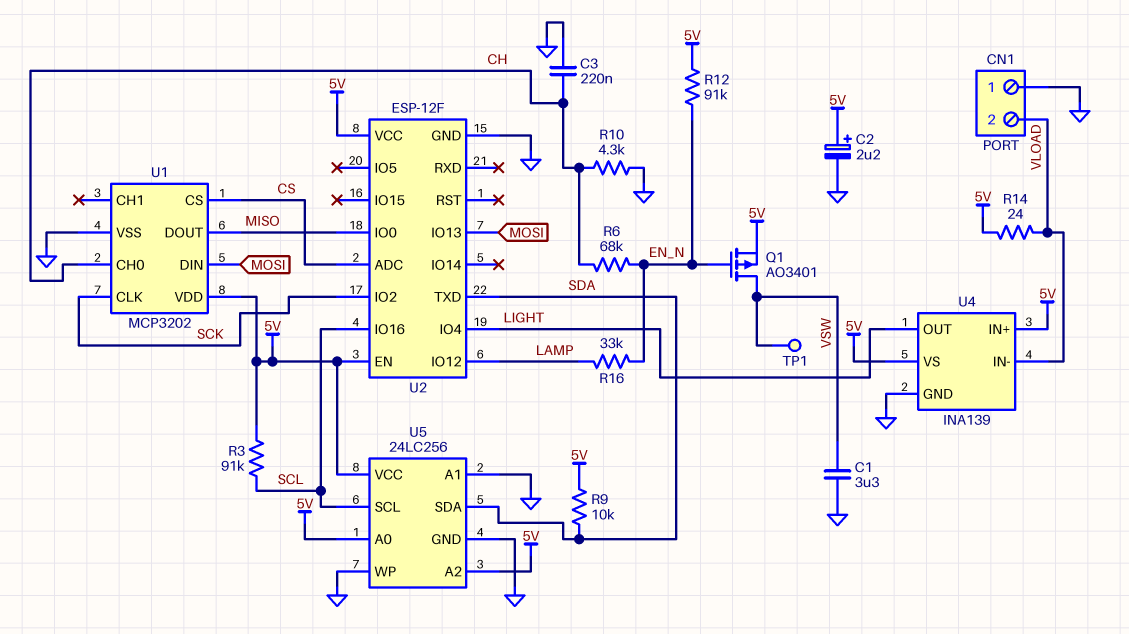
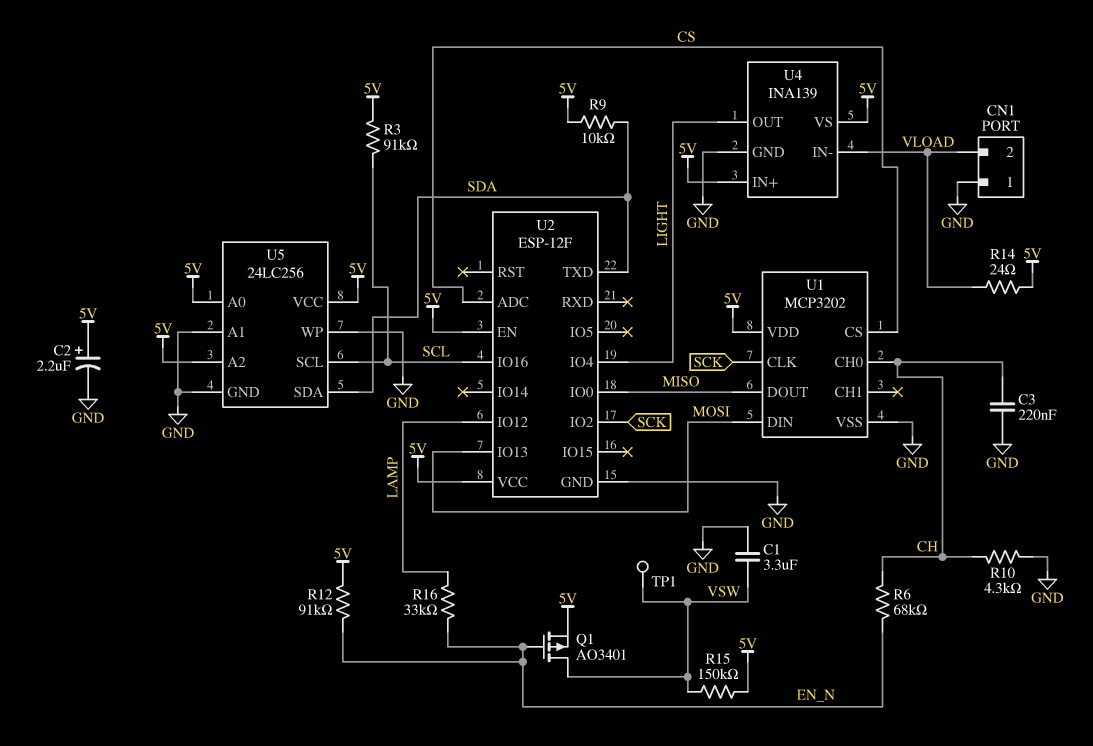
R15: none -> 150k (5V, VSW)

